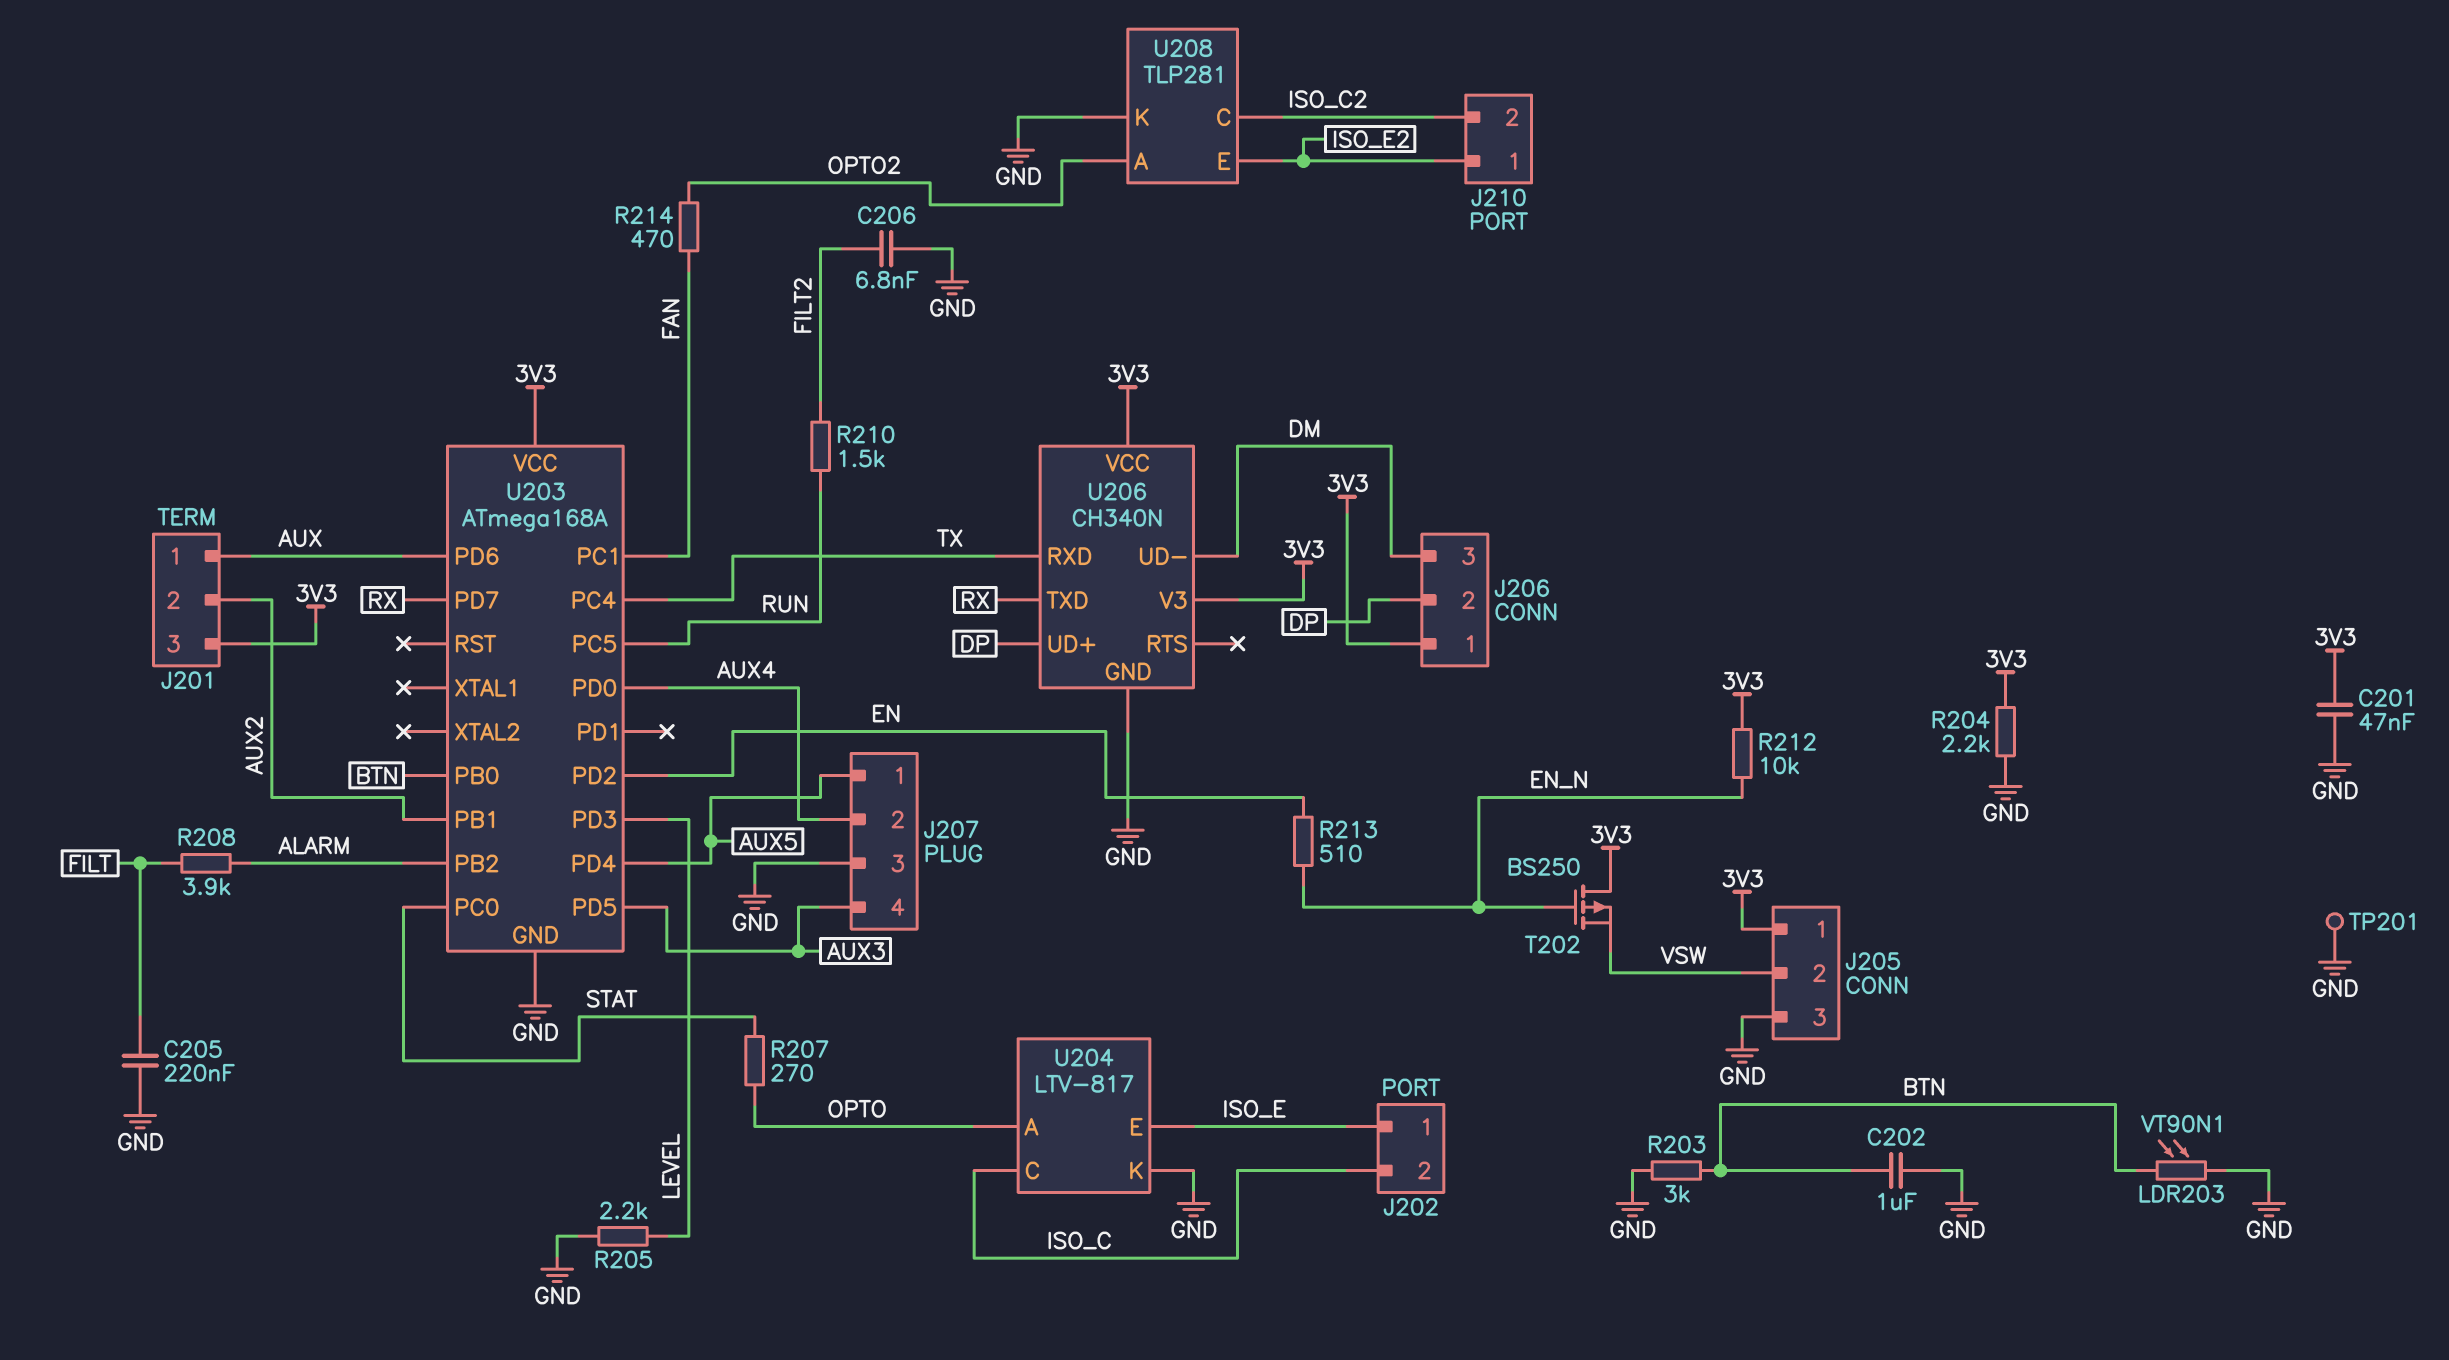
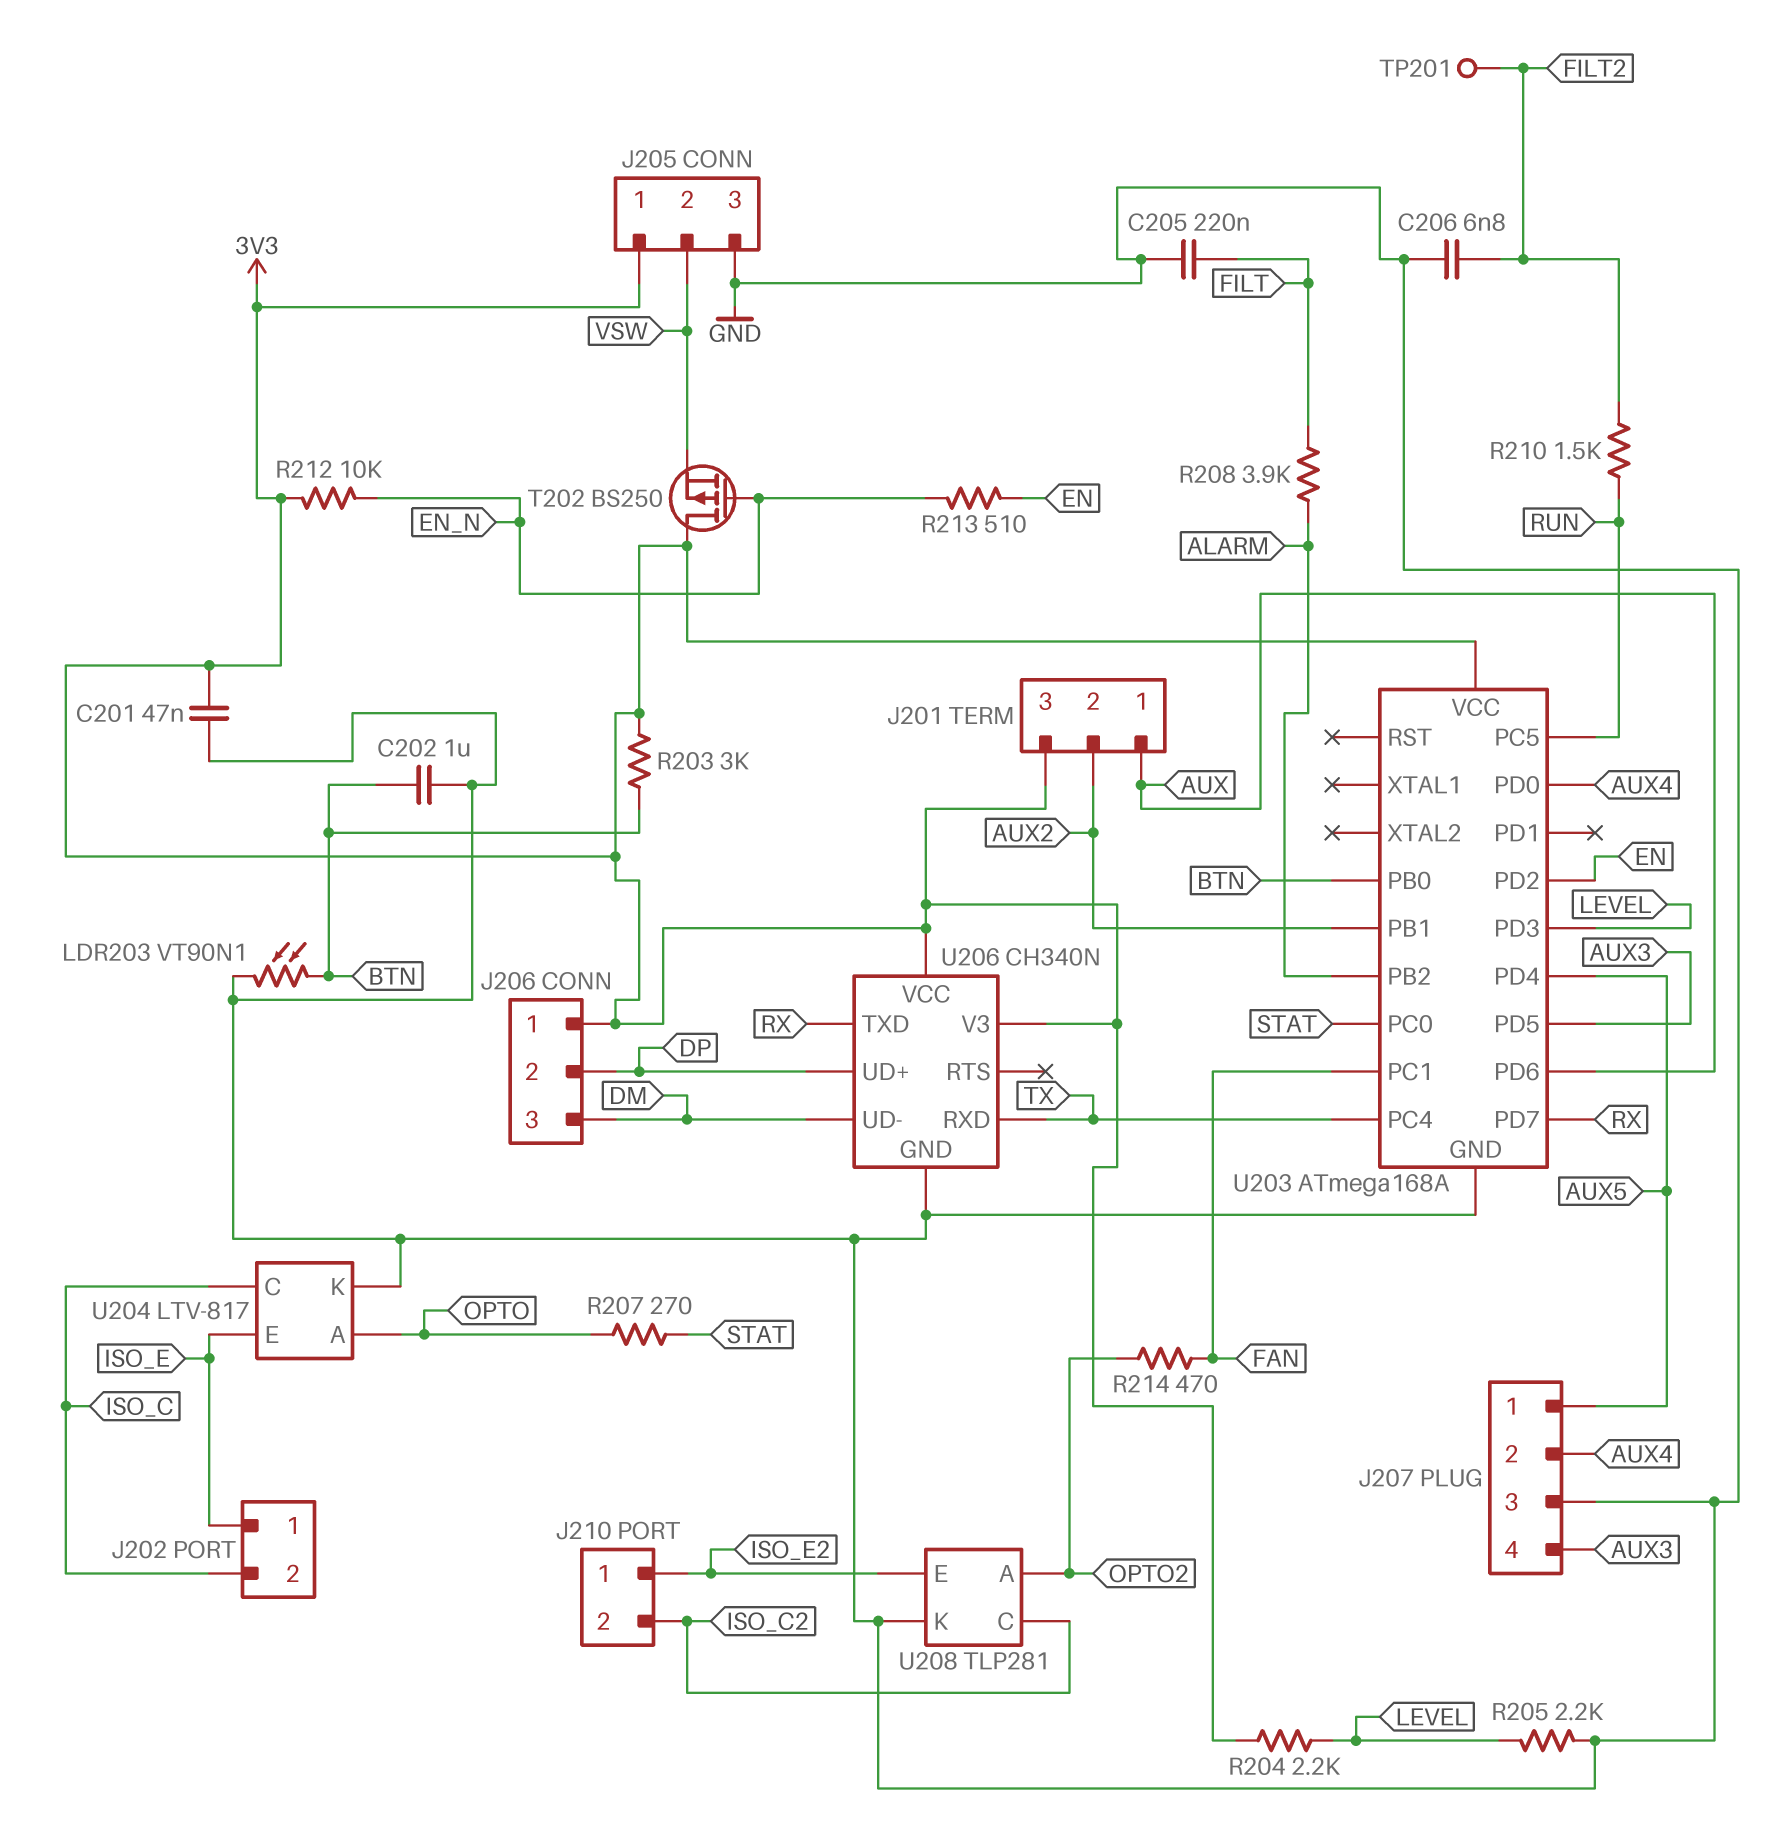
R203: 3k (BTN, GND) -> 3k (3V3, BTN)
R204: 2.2k (3V3, GND) -> 2.2k (3V3, LEVEL)
TP201: test point (GND) -> test point (FILT2)

